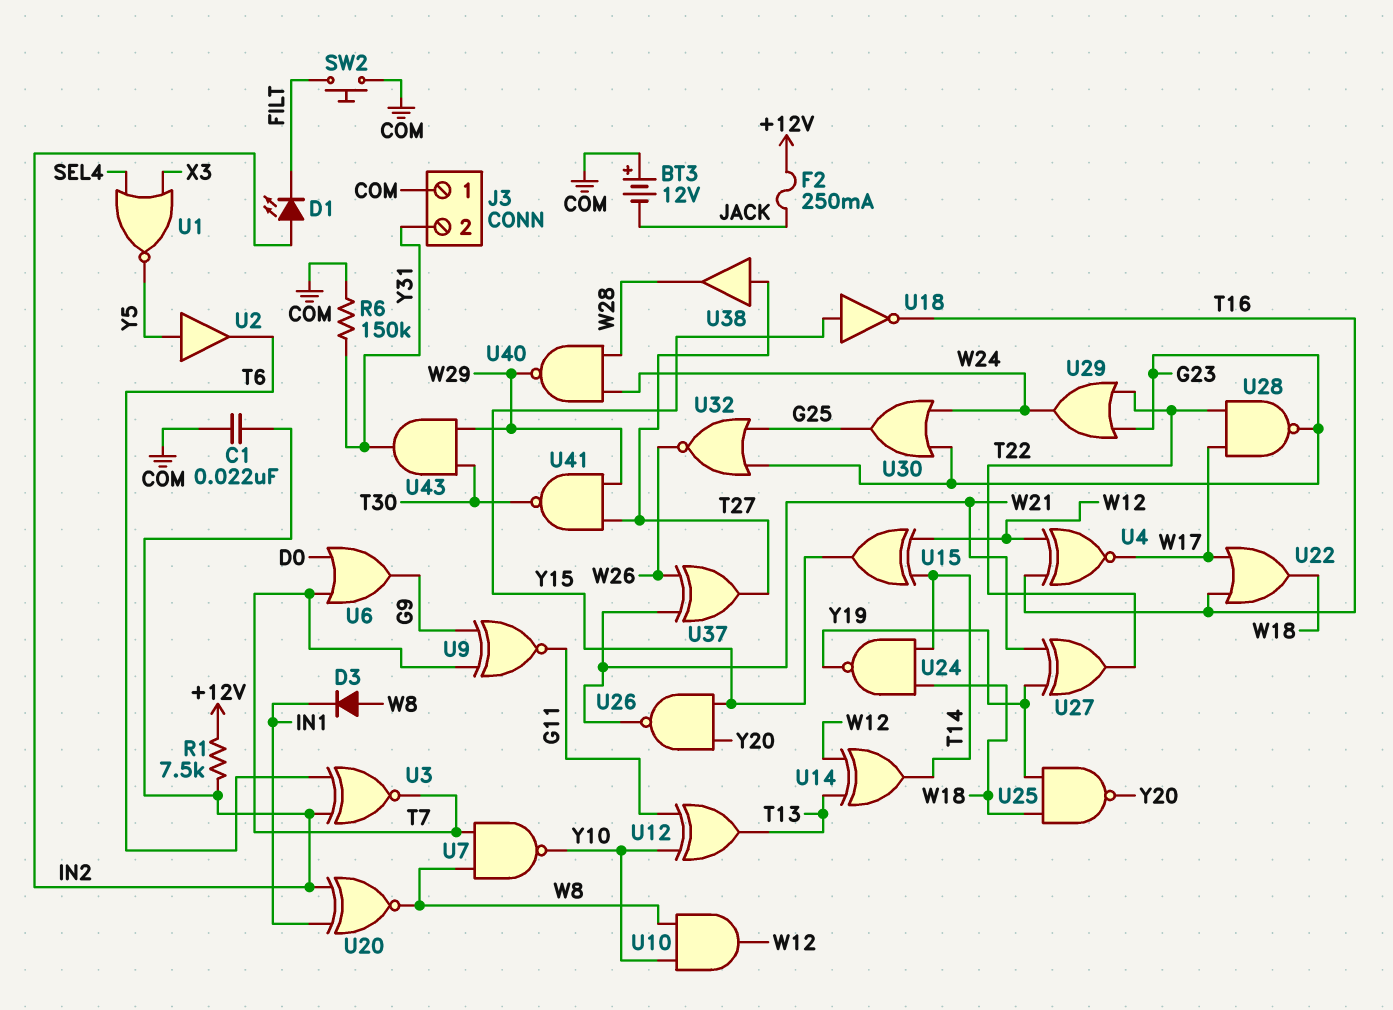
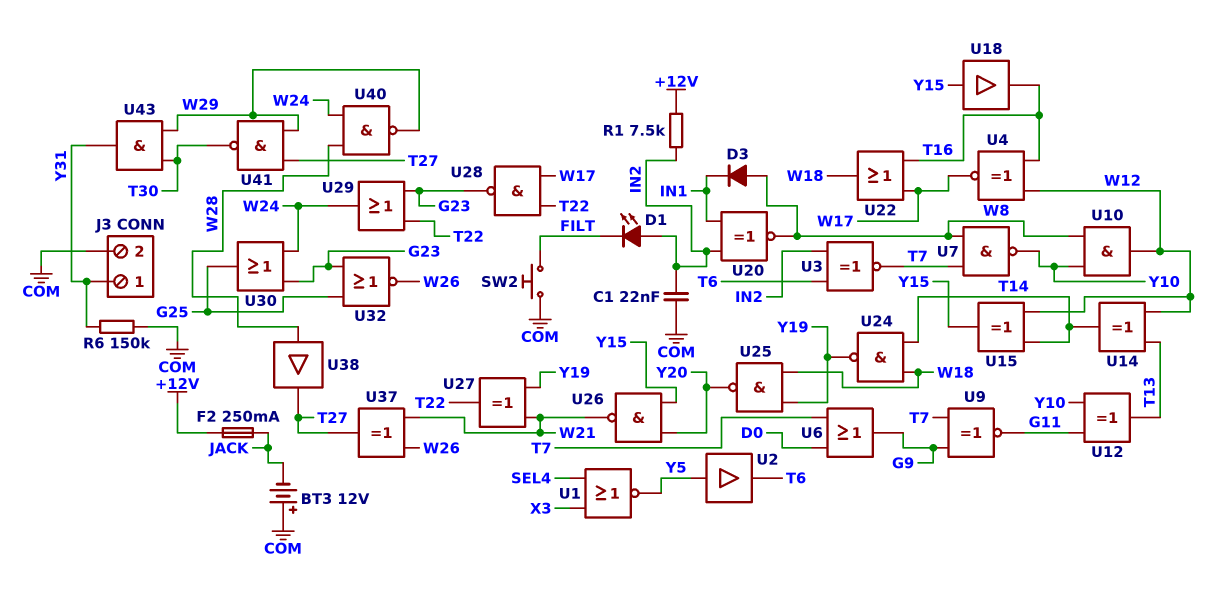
J3 pin 1: COM -> Y31
J3 pin 2: Y31 -> COM
U18: NOT (in Y15, out T16) -> buffer (in Y15, out T16)
U38: buffer (in T27, out W28) -> buffer (in W28, out T27)

